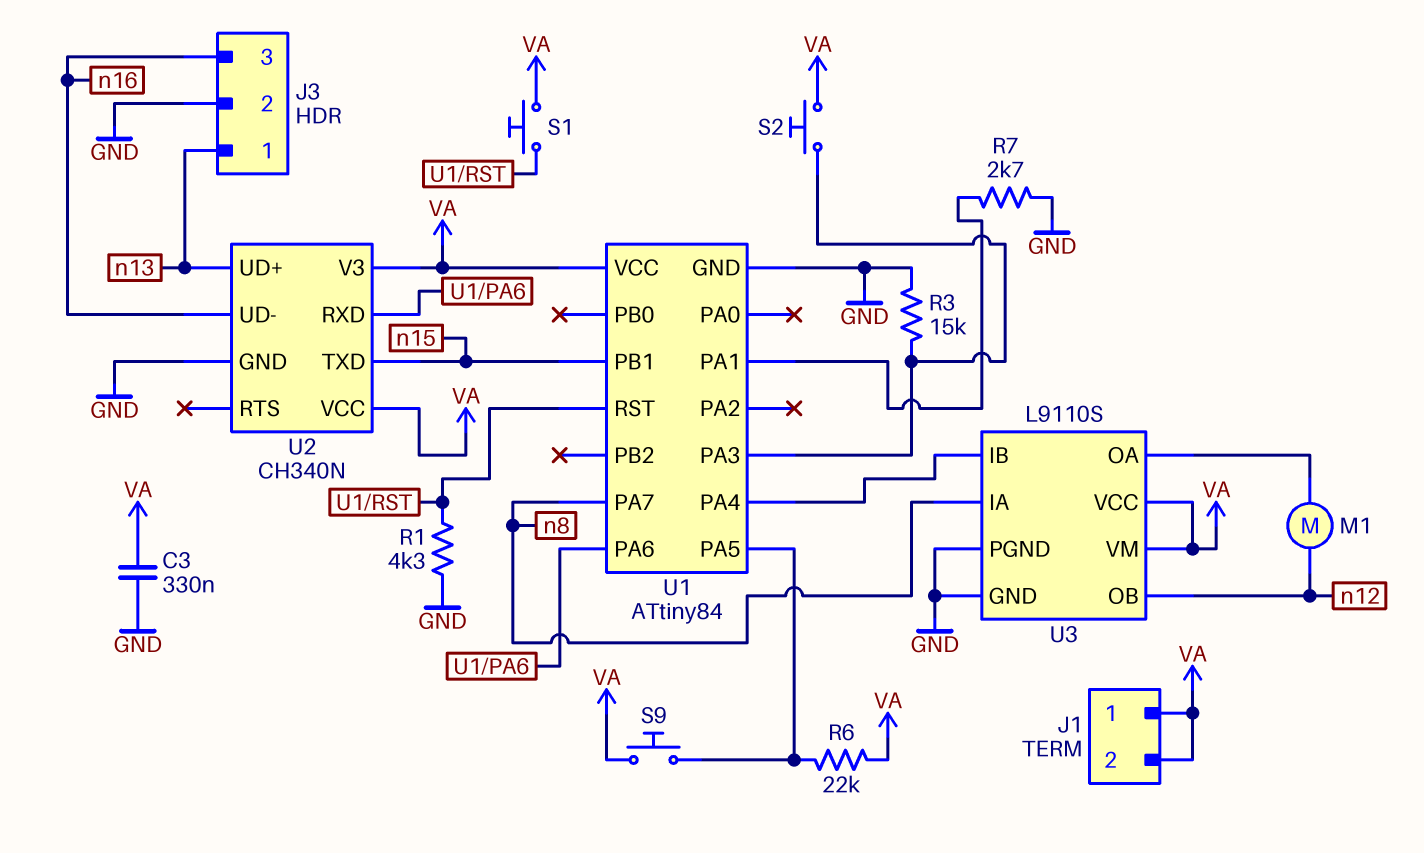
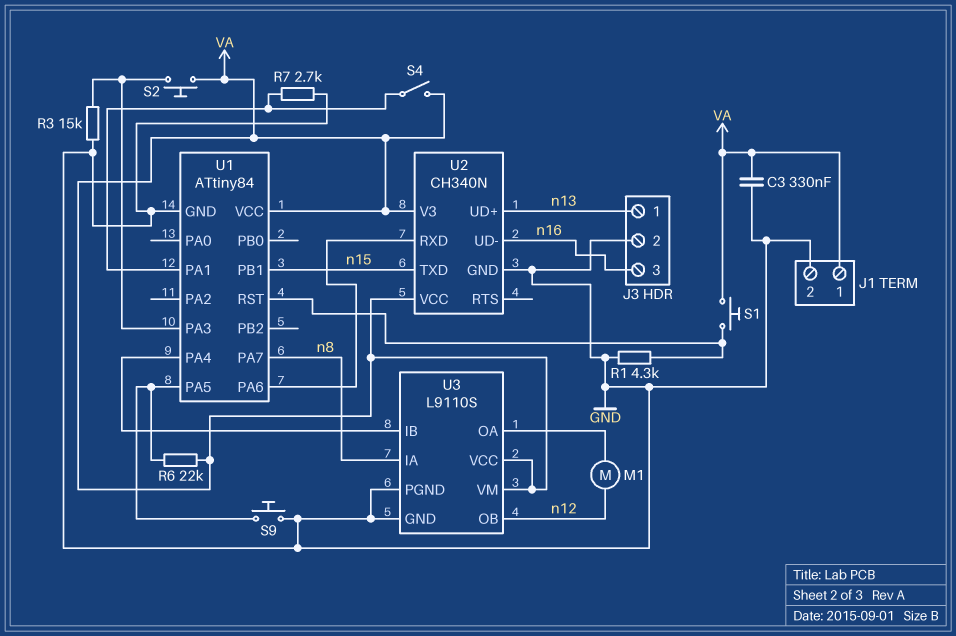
J1 pin 2: VA -> GND
S4: none -> switch (U1/PA1, VA)
S9: button (U1/PA5, VA) -> button (GND, U1/PA5)

